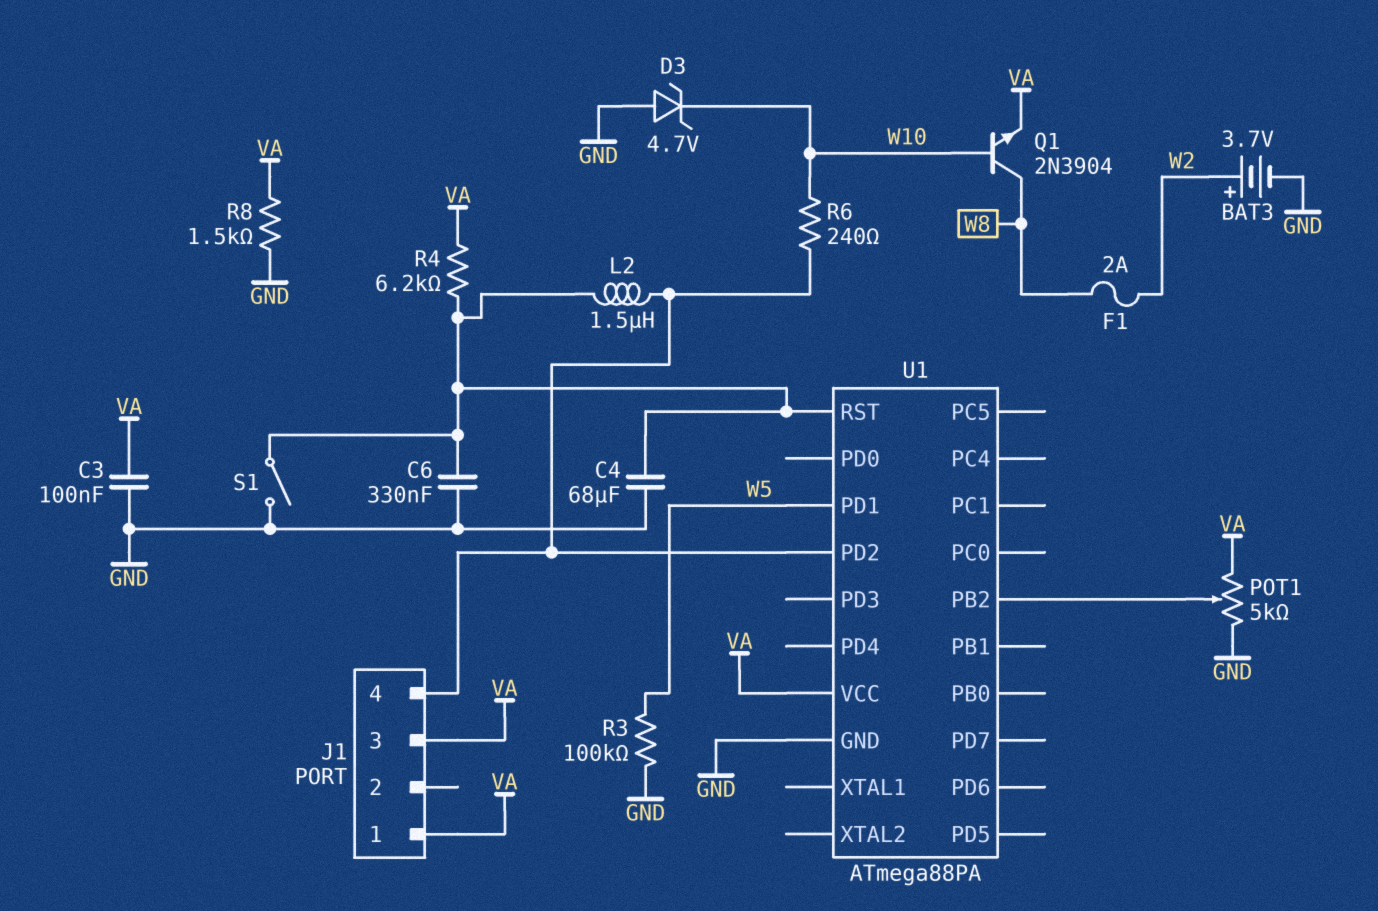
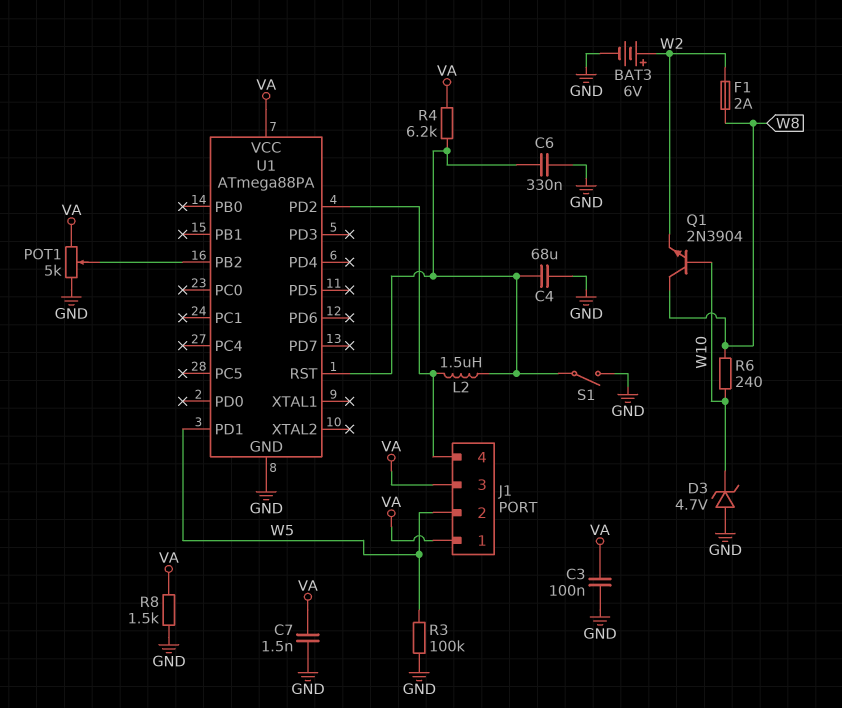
BAT3: 3.7V (plus W2, minus GND) -> 6V (plus W2, minus GND)
C7: none -> 1.5nF (GND, VA)
J1 pin 2: none -> W5
Q1: NPN 2N3904 (B W10, C W8, E VA) -> NPN 2N3904 (B W10, C W8, E W2)
R6: 240 (J1/4, W10) -> 240 (W8, W10)

